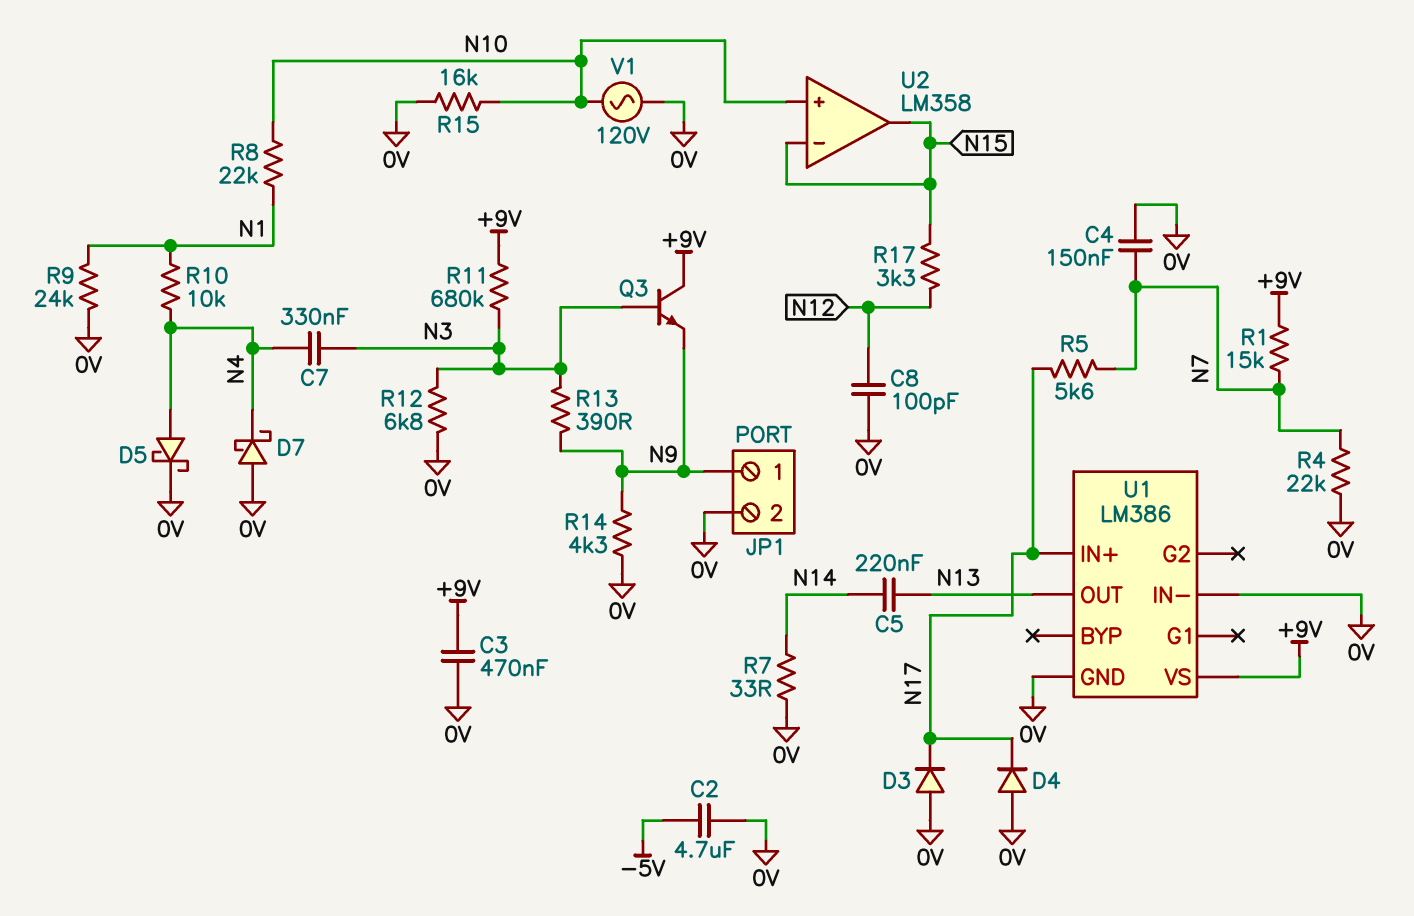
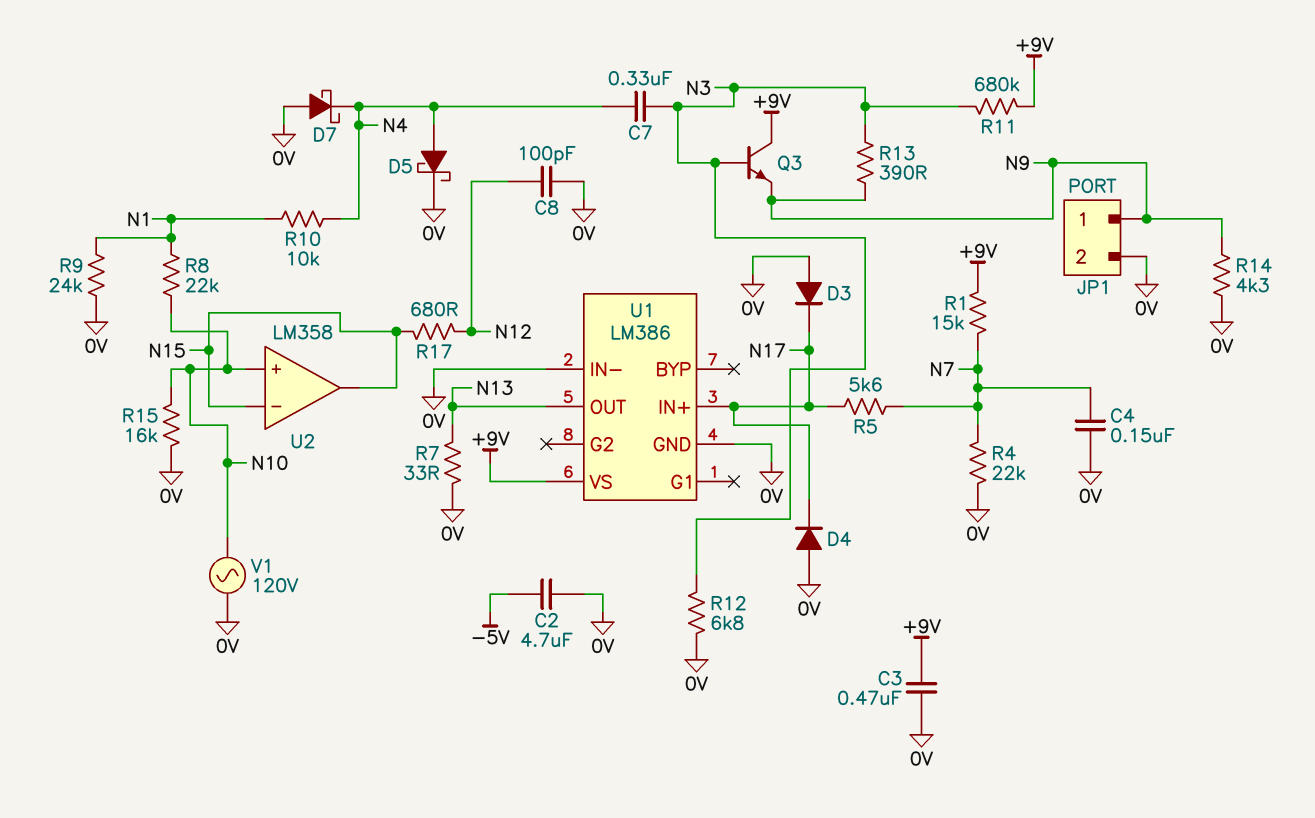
C5: 220nF (N13, N14) -> none
R7: 33 (0V, N14) -> 33 (0V, N13)
R17: 3.3k (N12, N15) -> 680 (N12, N15)

